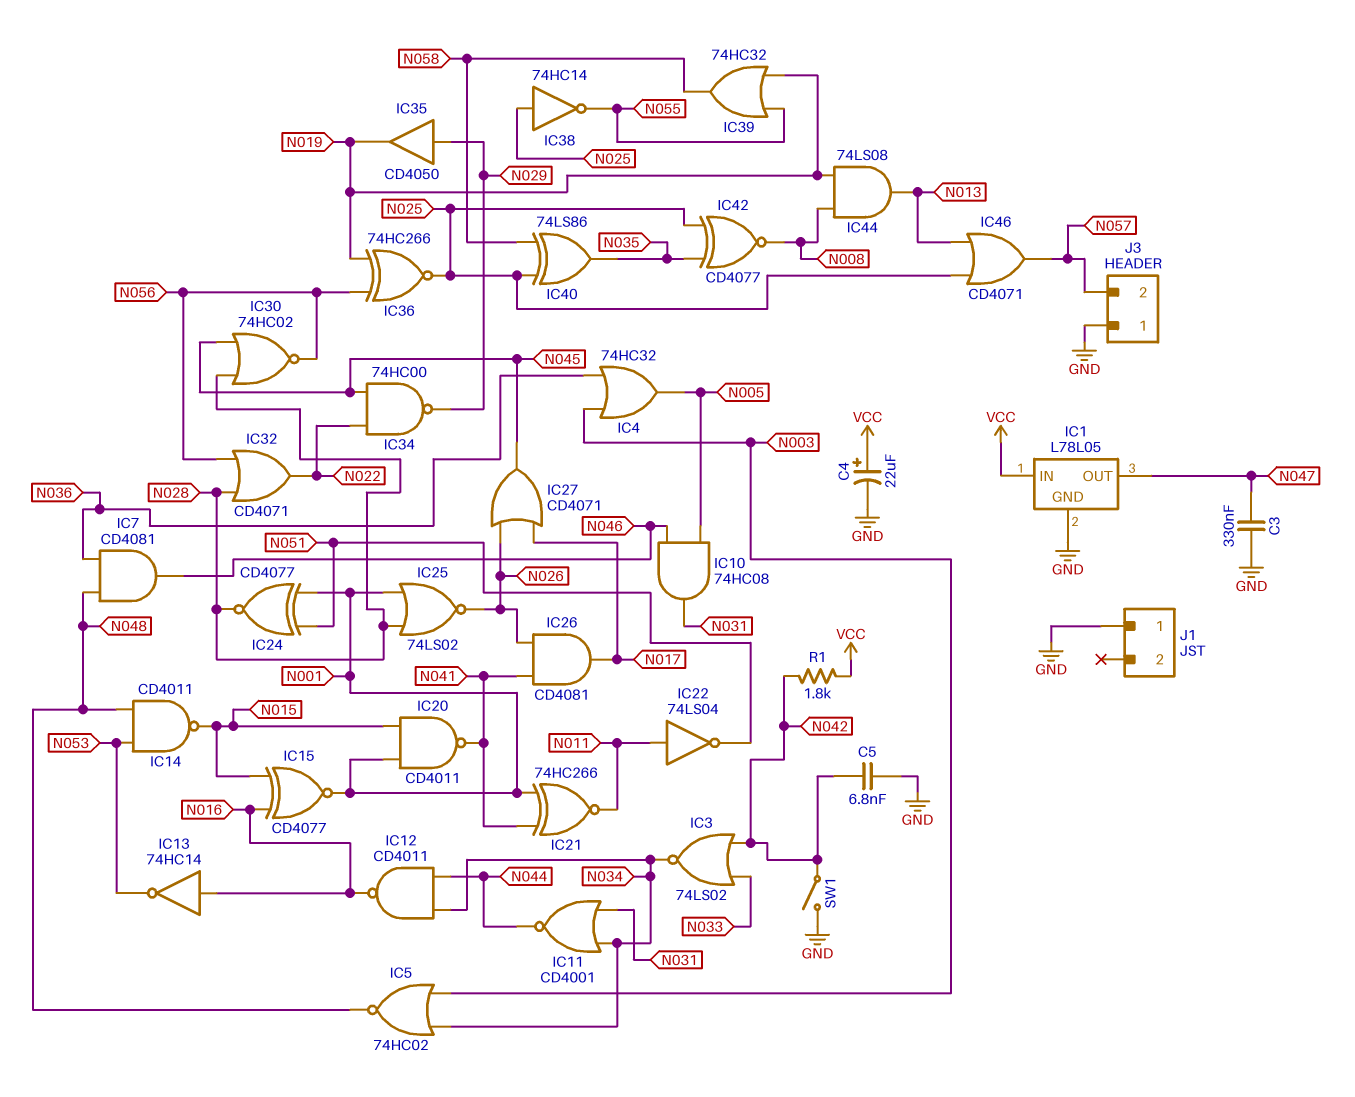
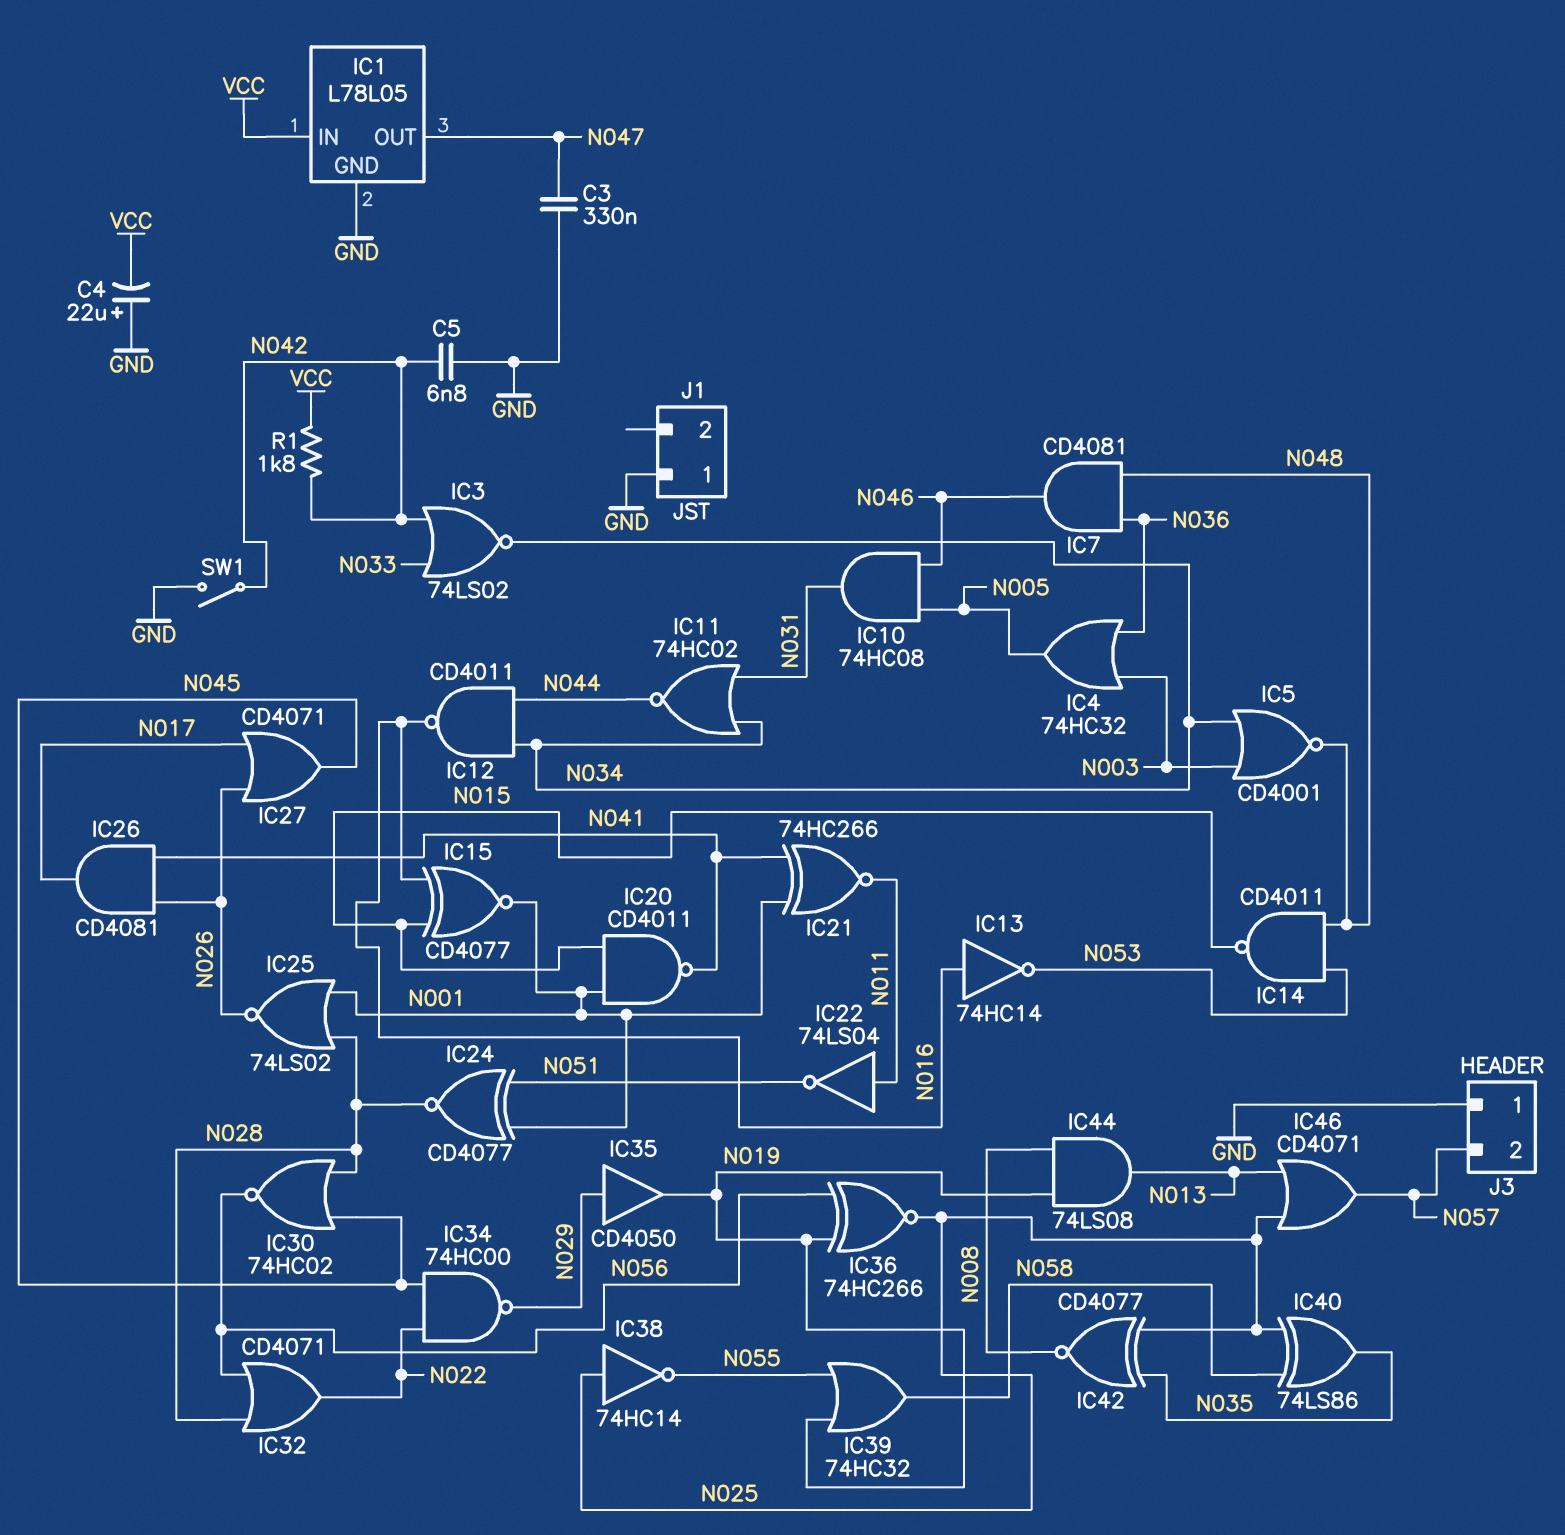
C4: 22uF (plus VCC, minus GND) -> 22uF (plus GND, minus VCC)
IC5: NOR 74HC02 (in N003, in N034, out N048) -> NOR CD4001 (in N003, in N034, out N048)
IC11: NOR CD4001 (in N031, in N034, out N044) -> NOR 74HC02 (in N031, in N034, out N044)

